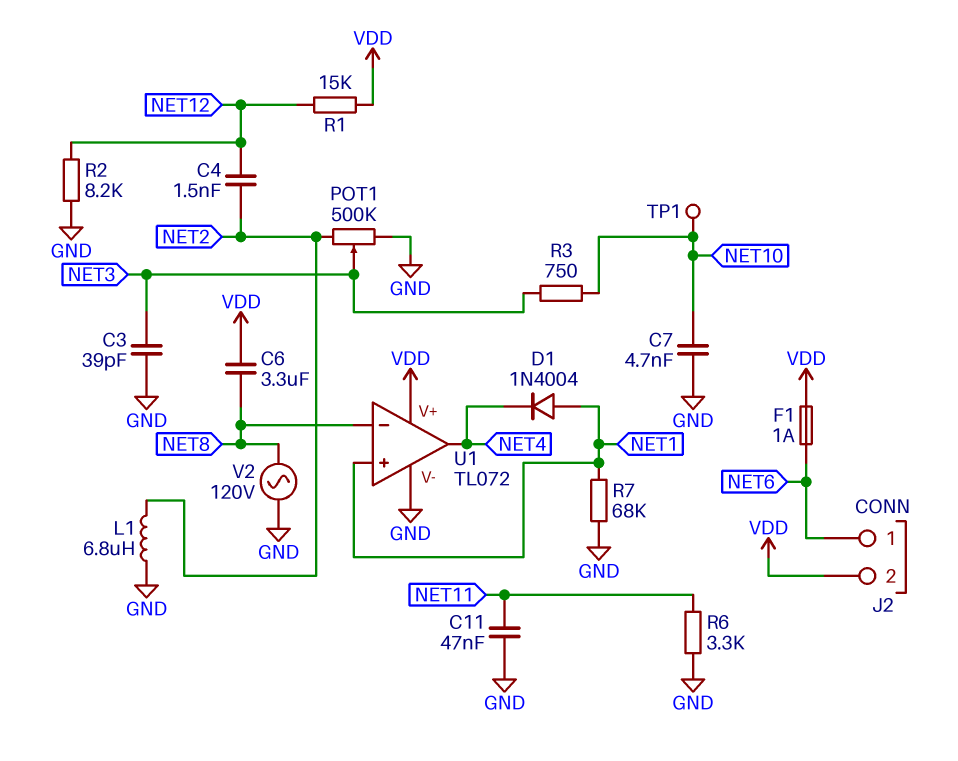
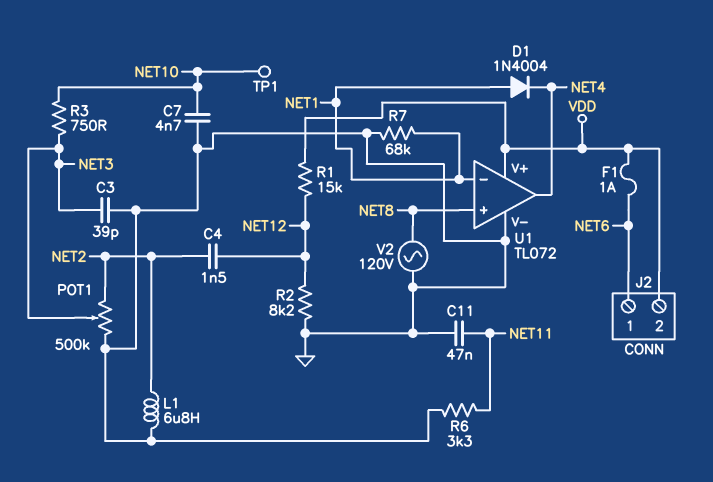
C6: 3.3uF (NET8, VDD) -> none
U1 pin in+: NET1 -> NET8
U1 pin in-: NET8 -> NET1

